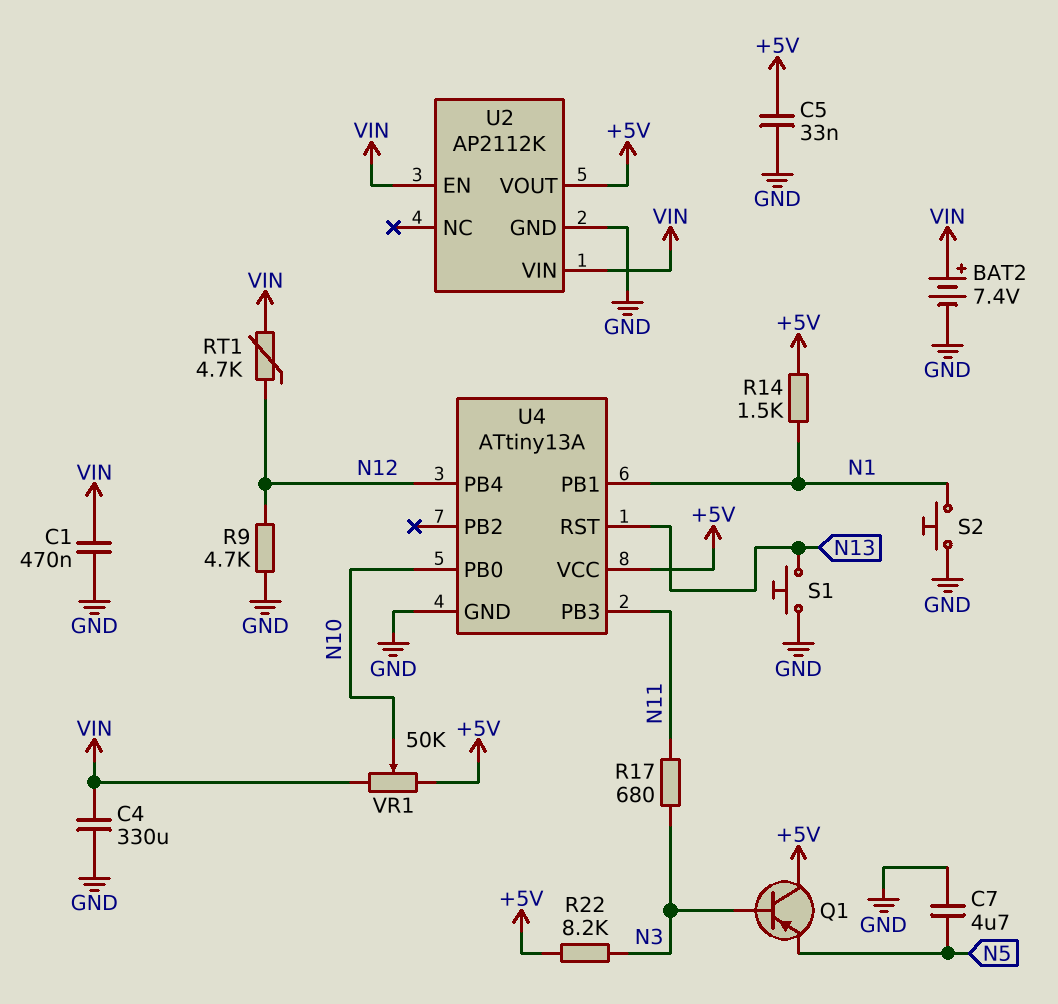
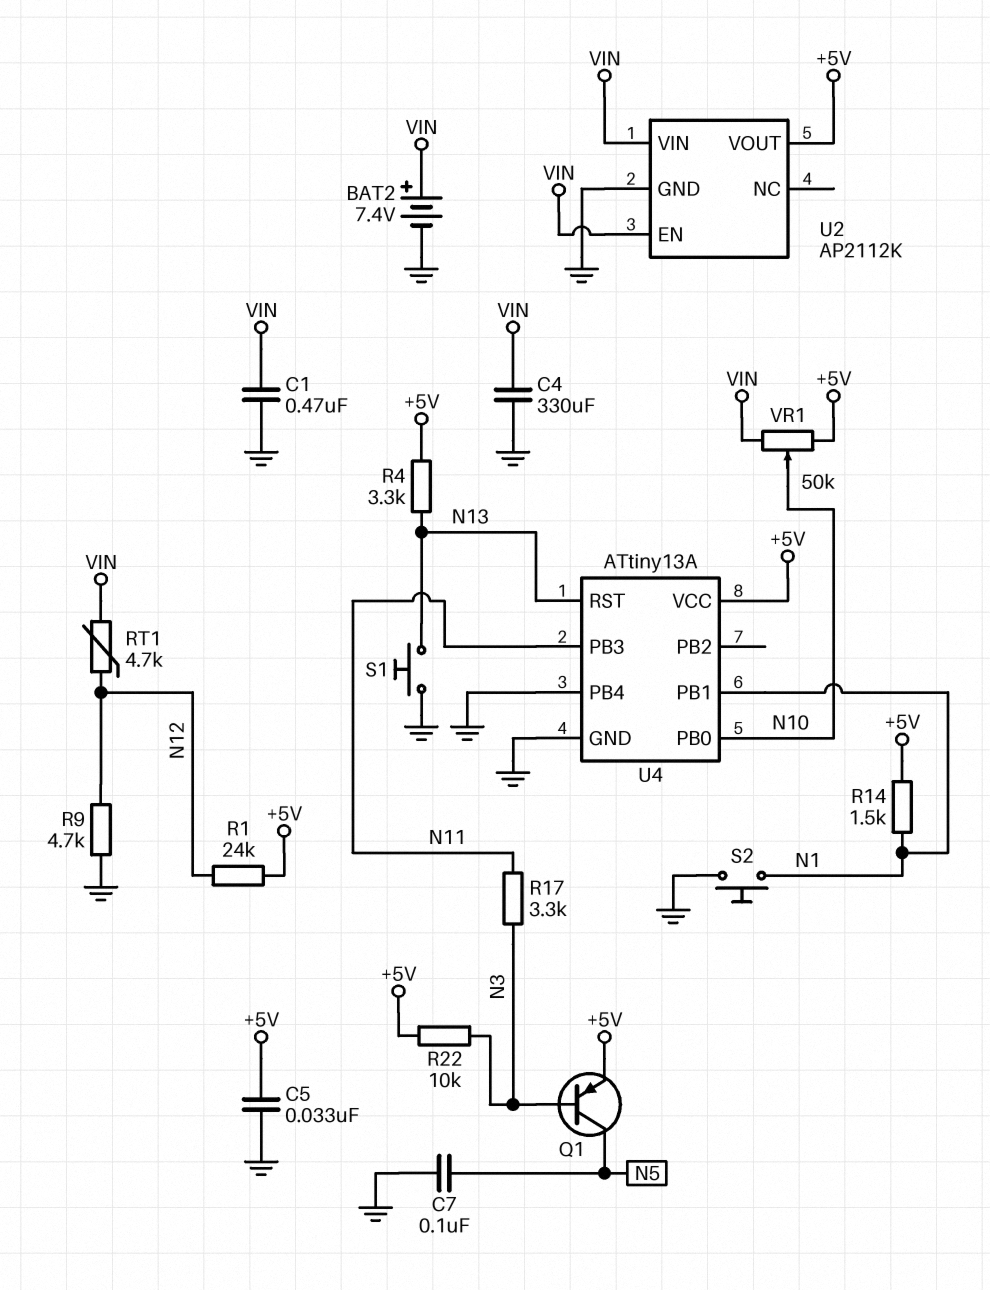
C7: 4.7uF (GND, N5) -> 100nF (GND, N5)
Q1: PNP (B N3, C +5V, E N5) -> PNP (B N3, C N5, E +5V)
R1: none -> 24k (+5V, N12)
R4: none -> 3.3k (+5V, N13)
R17: 680 (N3, N11) -> 3.3k (N3, N11)
R22: 8.2k (+5V, N3) -> 10k (+5V, N3)
U4 pin PB4: N12 -> GND

